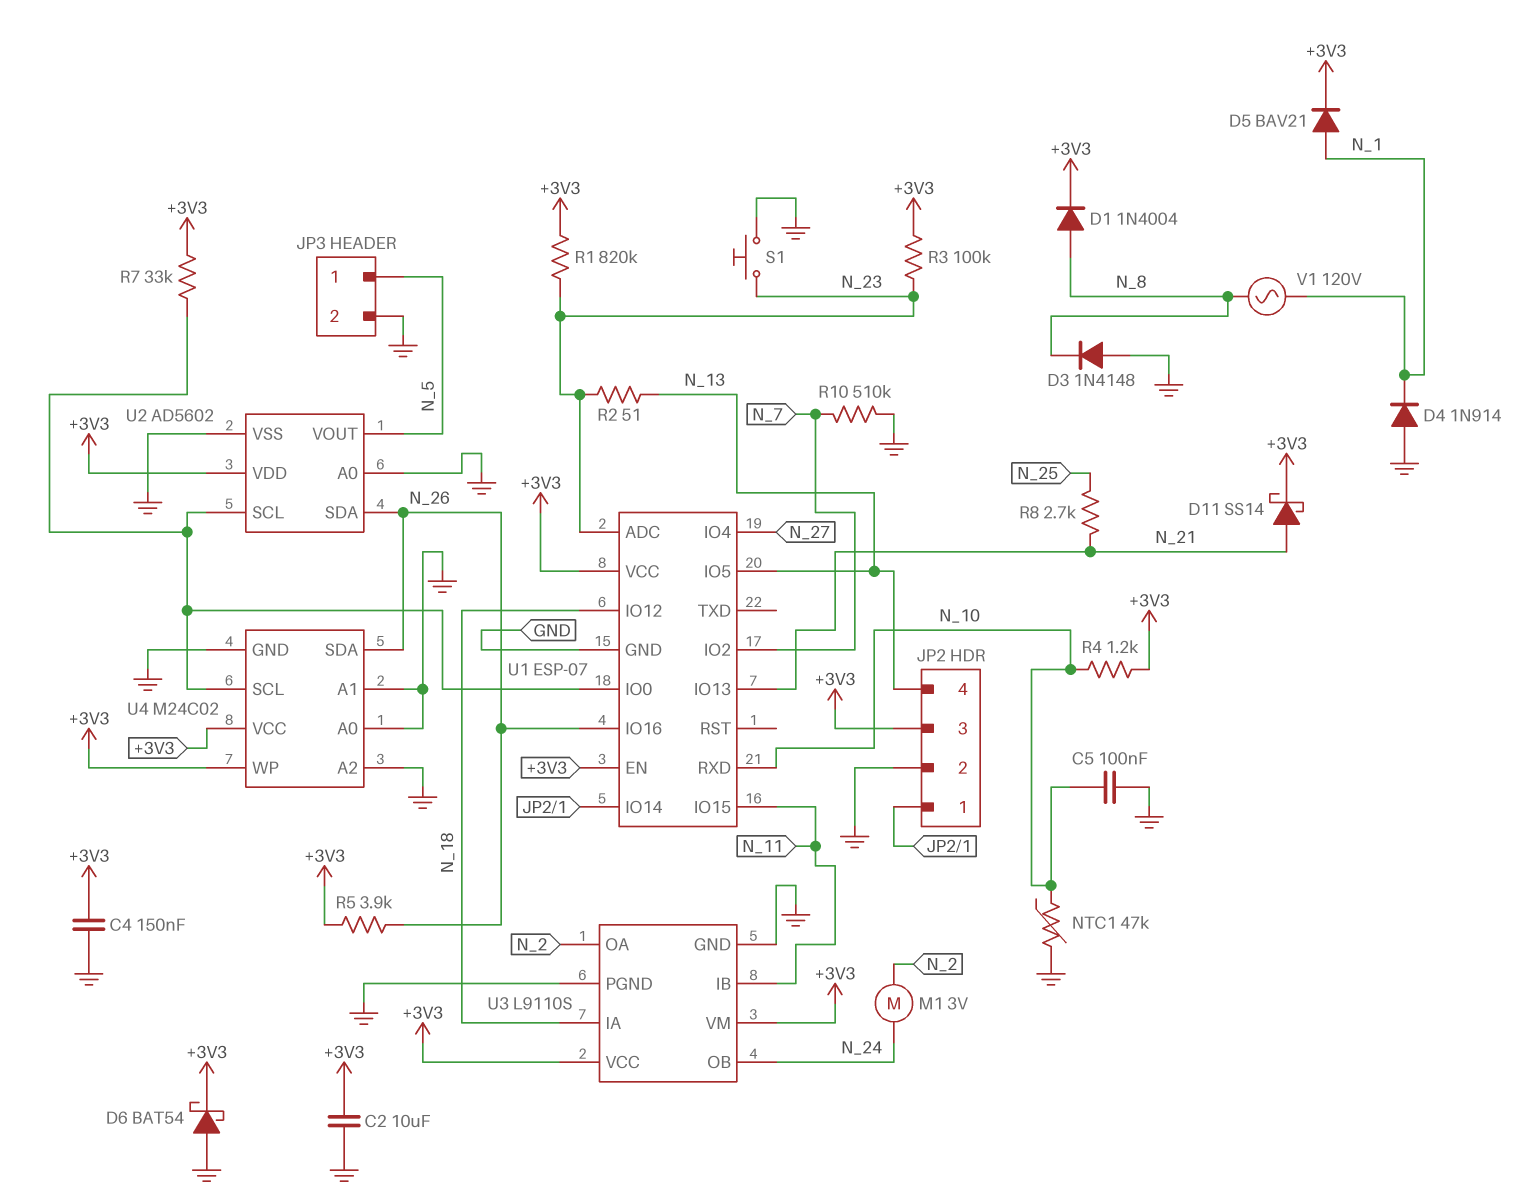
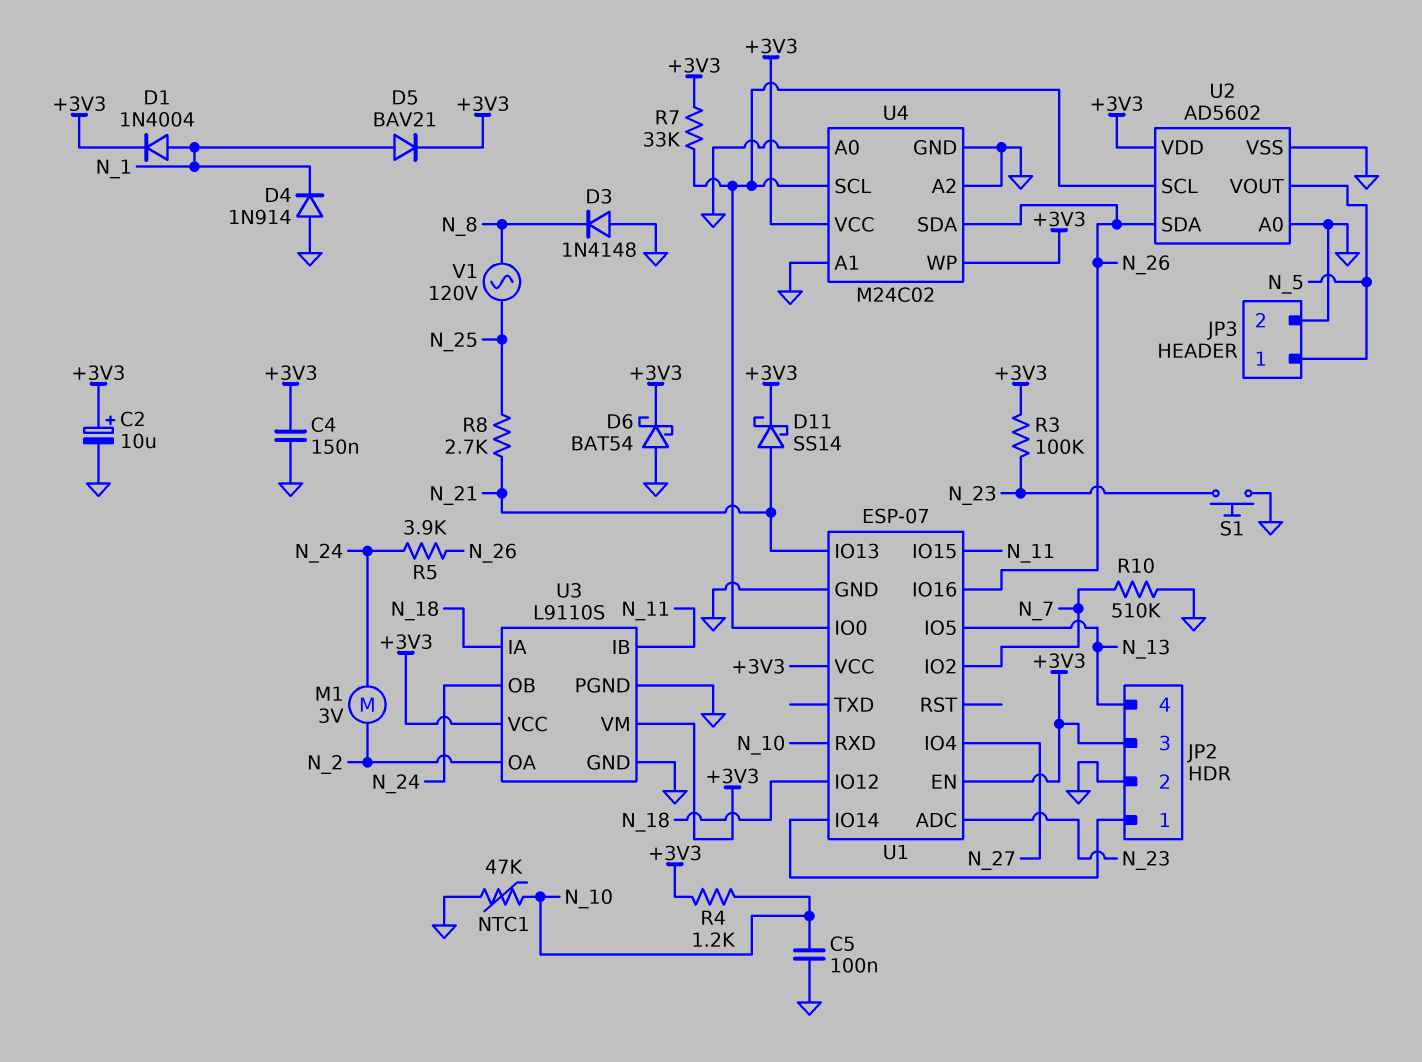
C2: 10uF (+3V3, GND) -> 10uF (plus +3V3, minus GND)
D1: diode 1N4004 (A N_8, K +3V3) -> diode 1N4004 (A N_1, K +3V3)
R1: 820k (+3V3, N_23) -> none
R2: 51 (N_13, N_23) -> none
R5: 3.9k (+3V3, N_26) -> 3.9k (N_24, N_26)
V1: AC 120V (N_1, N_8) -> AC 120V (N_8, N_25)

